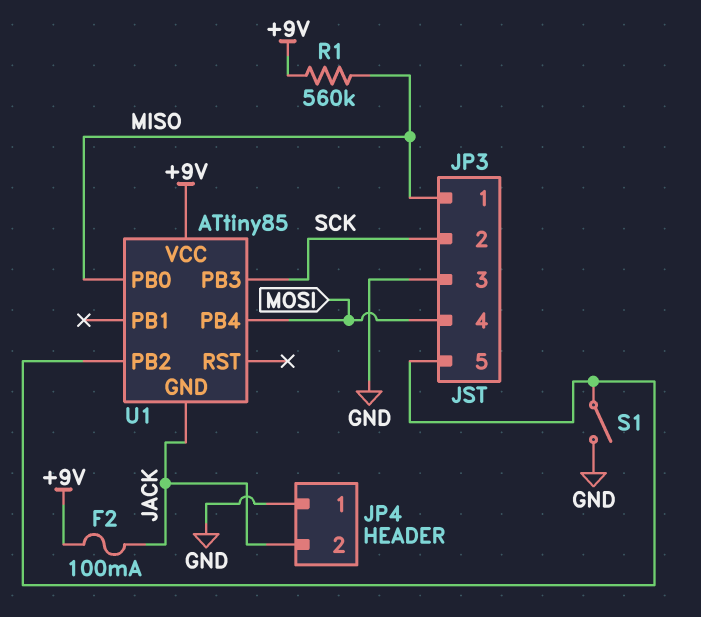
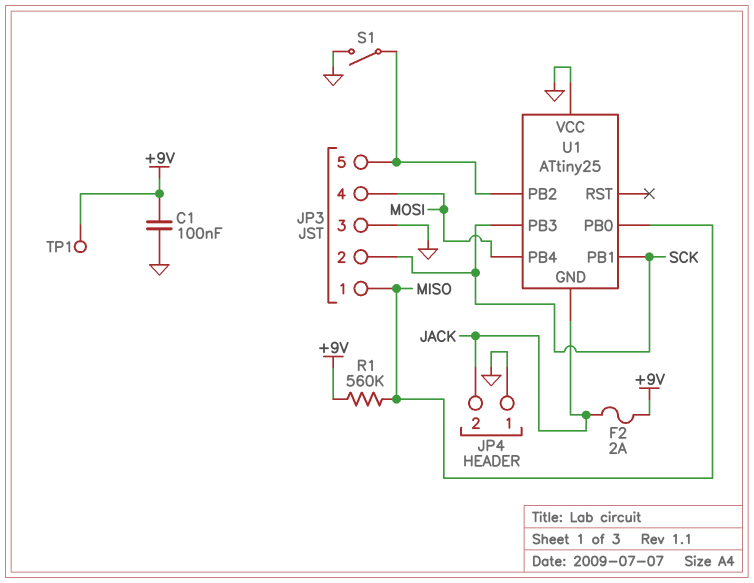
C1: none -> 100nF (+9V, GND)
F2: 100mA (+9V, JACK) -> 2A (+9V, JACK)
TP1: none -> test point (+9V)
U1: ATtiny85 -> ATtiny25
U1 pin PB1: none -> SCK
U1 pin VCC: +9V -> GND

